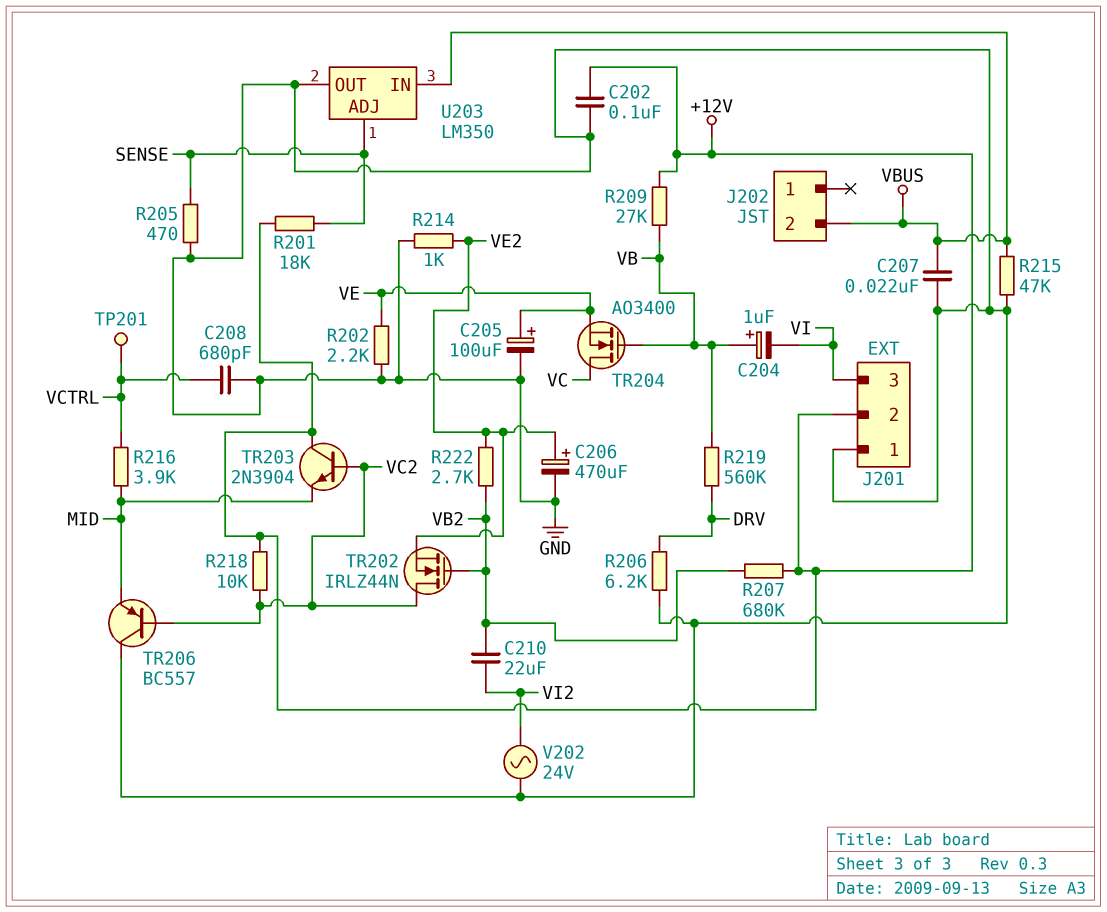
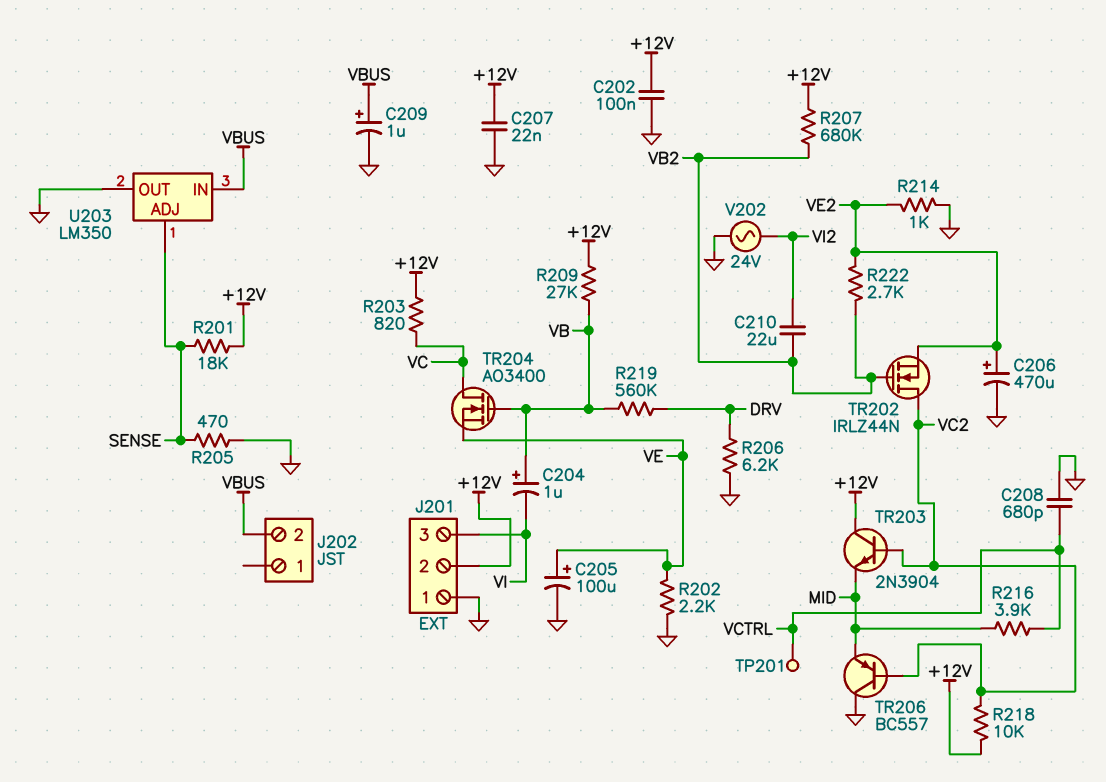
C207: 22nF (GND, VBUS) -> 22nF (+12V, GND)
C209: none -> 1uF (plus VBUS, minus GND)
R203: none -> 820 (+12V, VC)
R215: 47k (GND, VBUS) -> none

